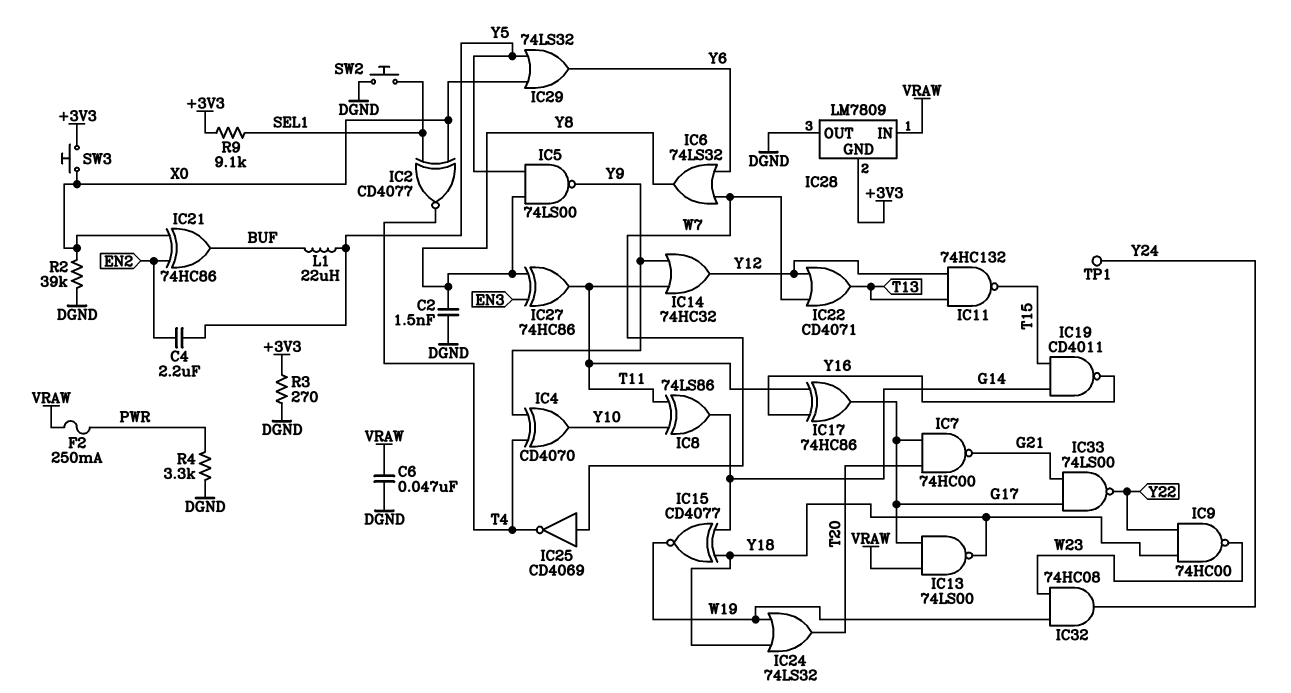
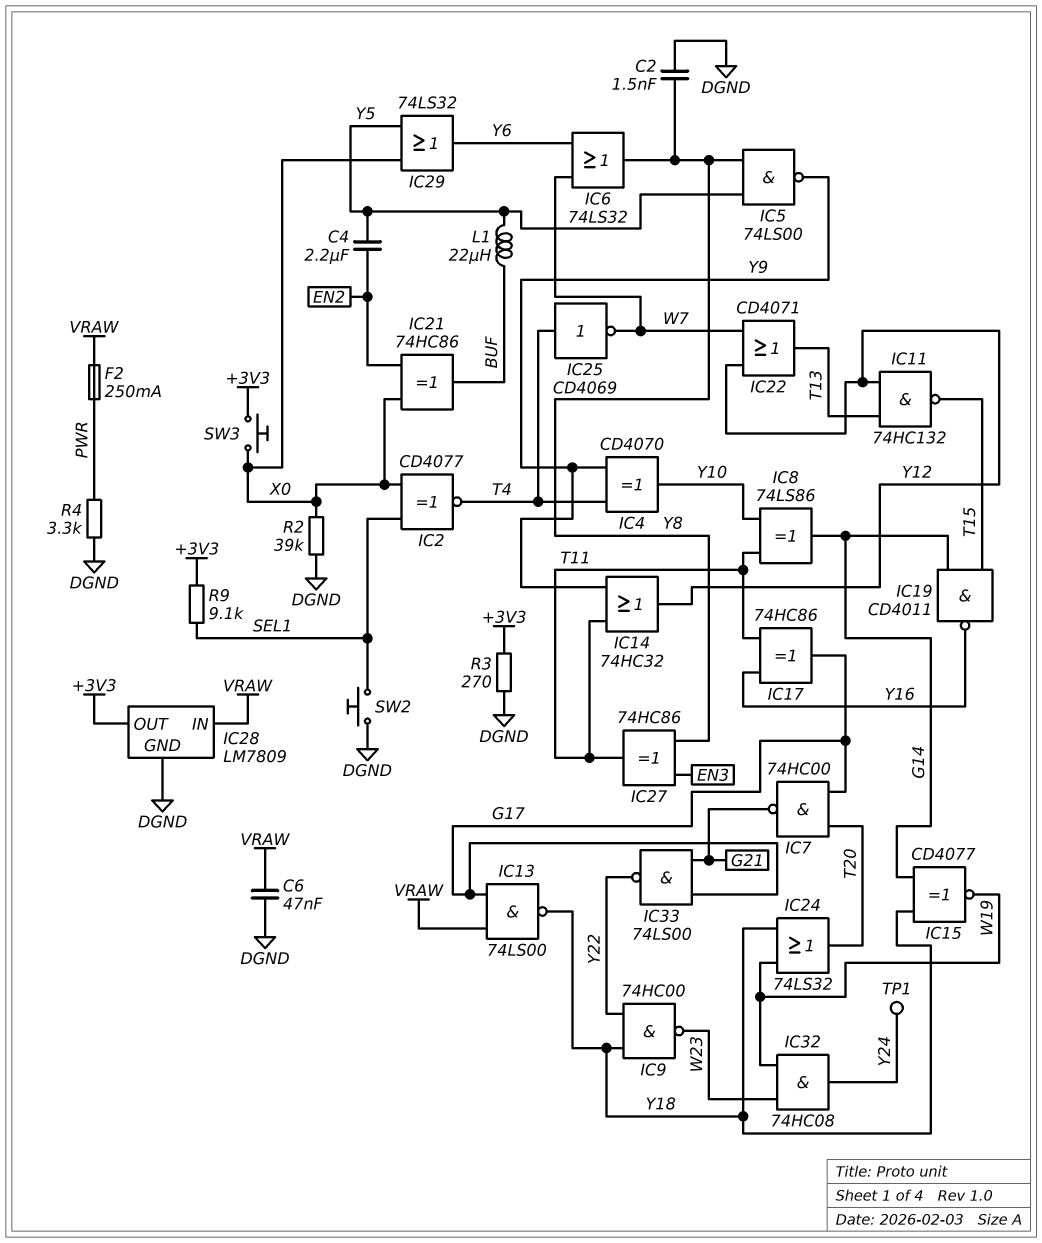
IC25: NOT CD4069 (in W7, out T4) -> NOT CD4069 (in T4, out W7)
IC28 pin GND: +3V3 -> DGND
IC28 pin OUT: DGND -> +3V3

